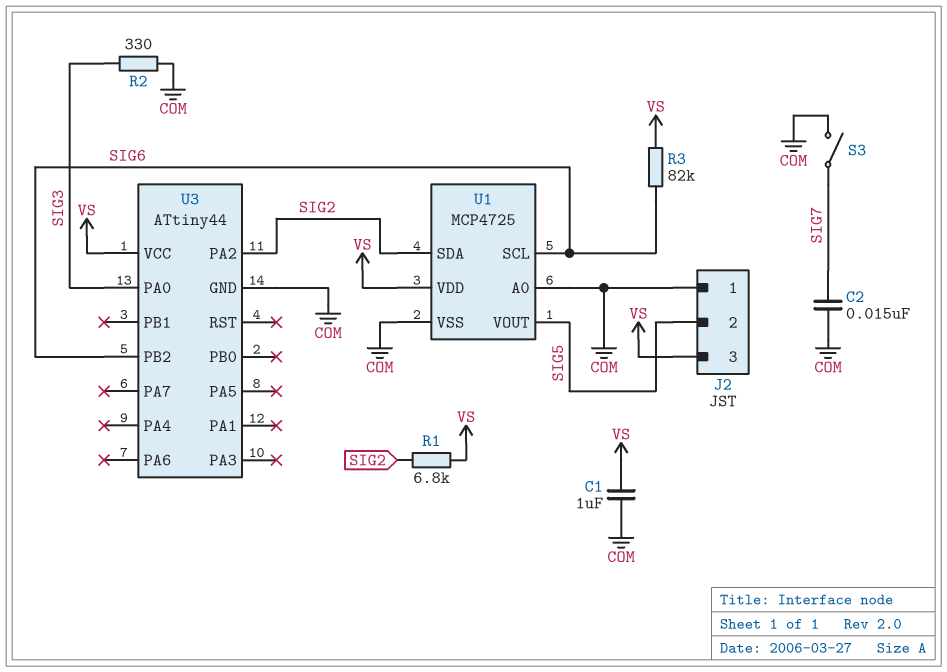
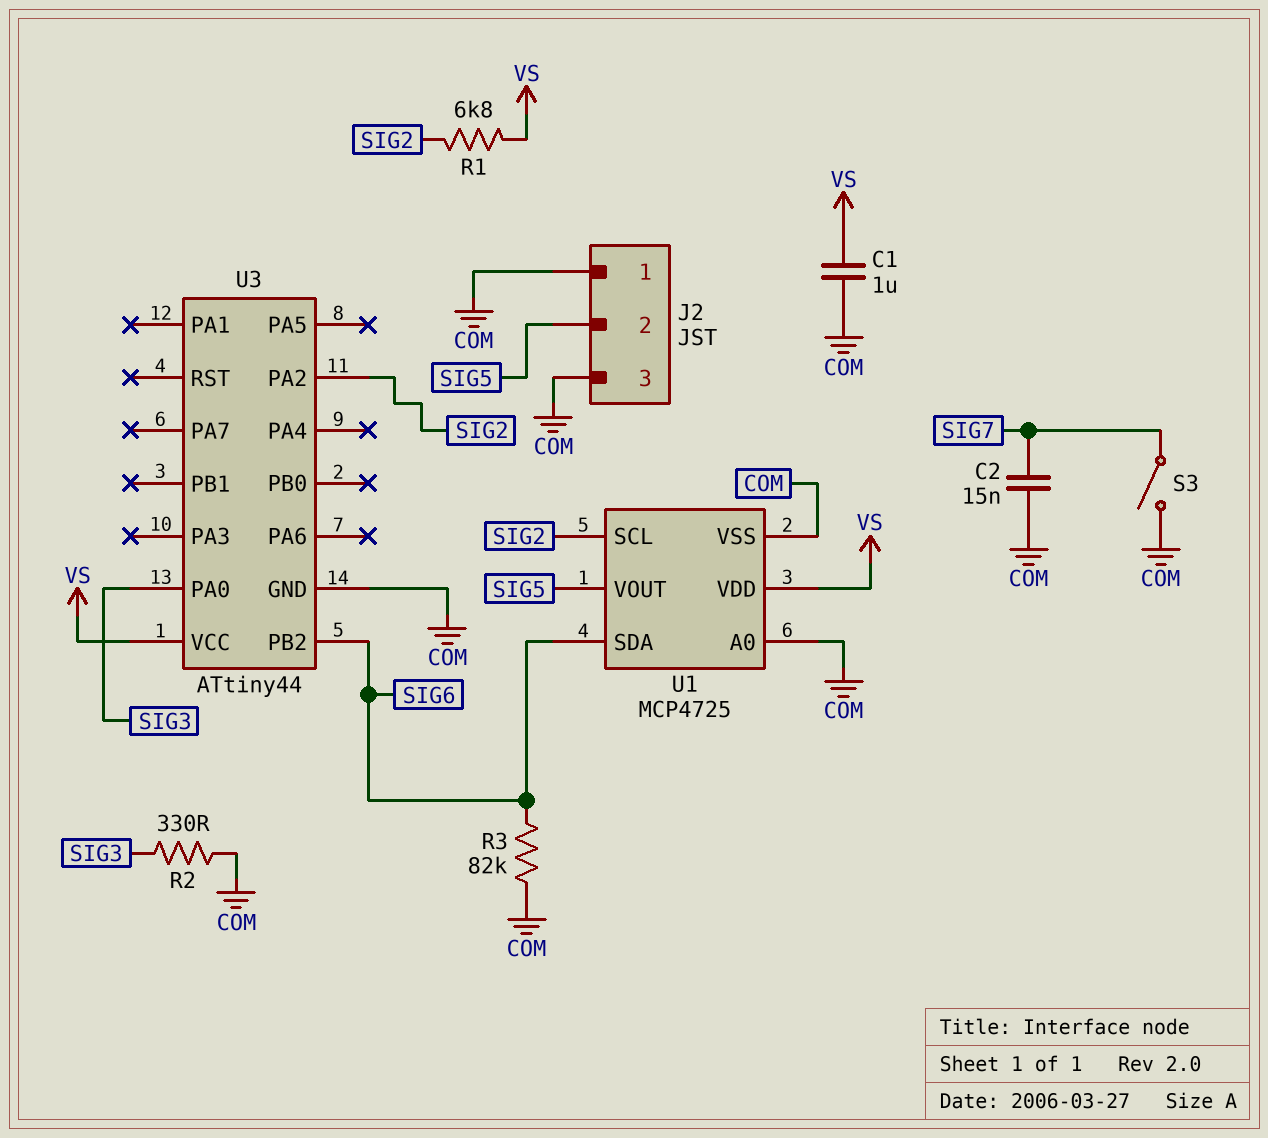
J2 pin 3: VS -> COM
R3: 82k (SIG6, VS) -> 82k (COM, SIG6)
U1 pin SCL: SIG6 -> SIG2
U1 pin SDA: SIG2 -> SIG6

